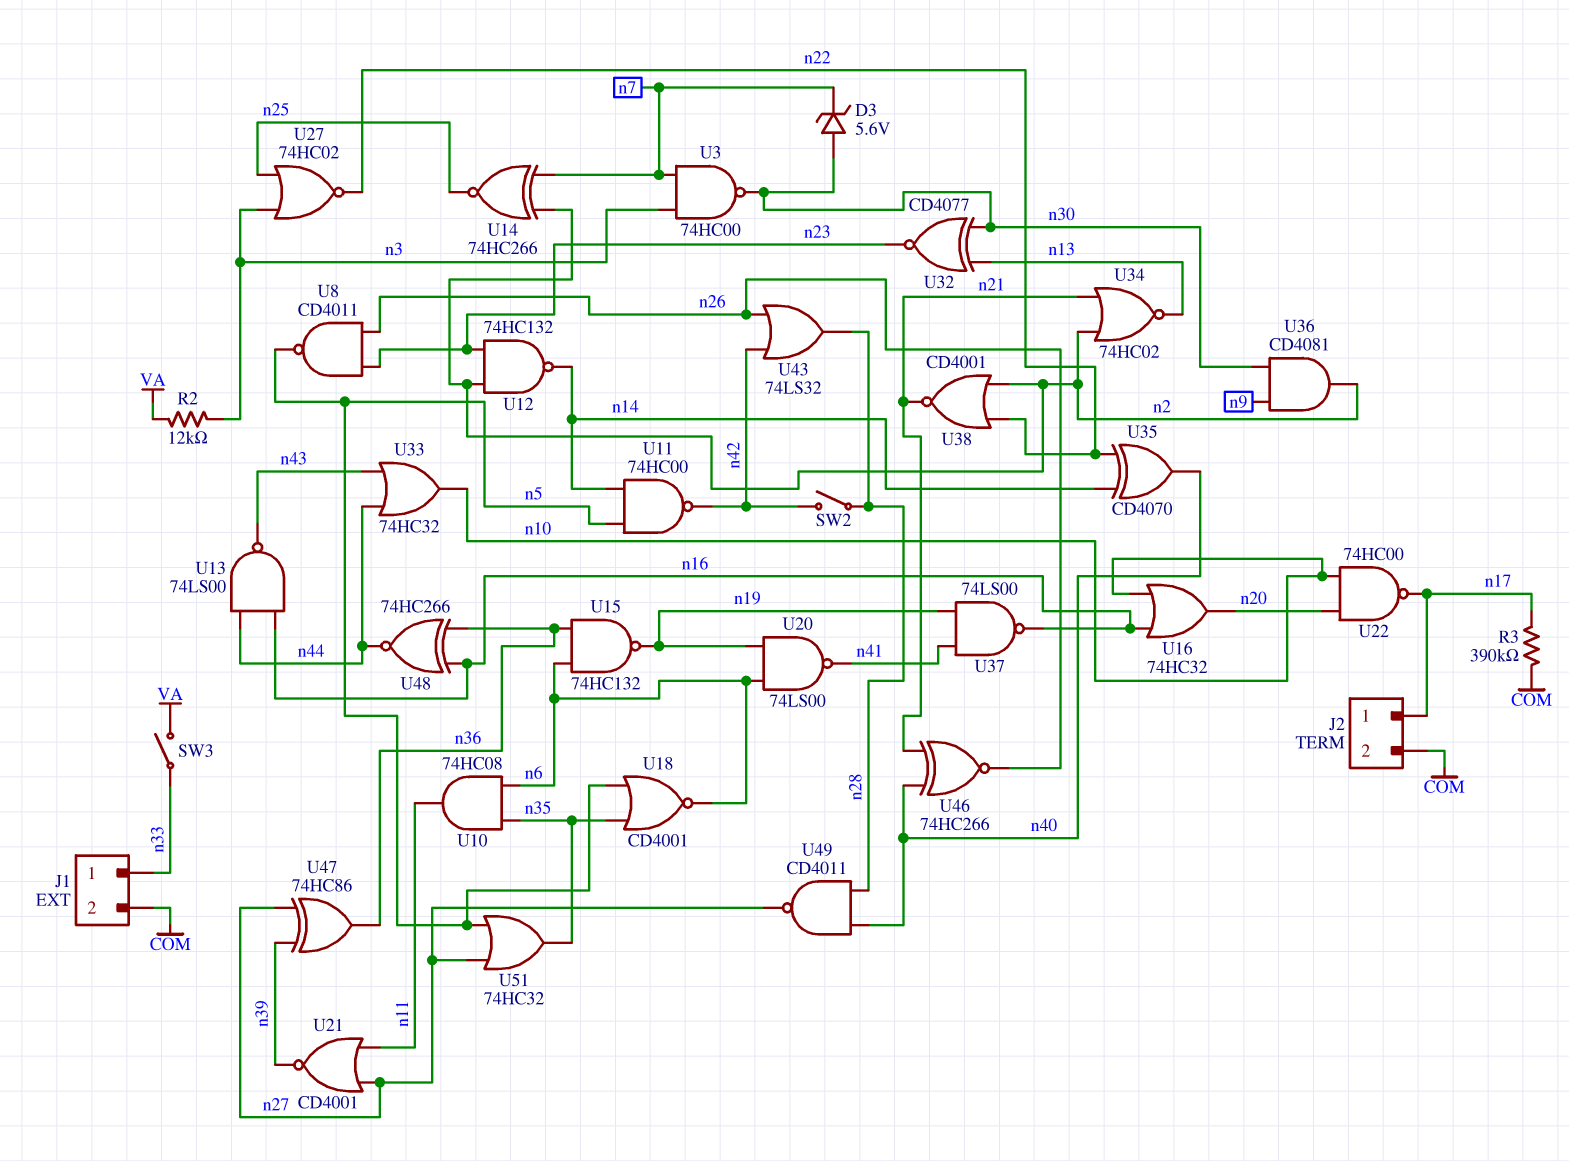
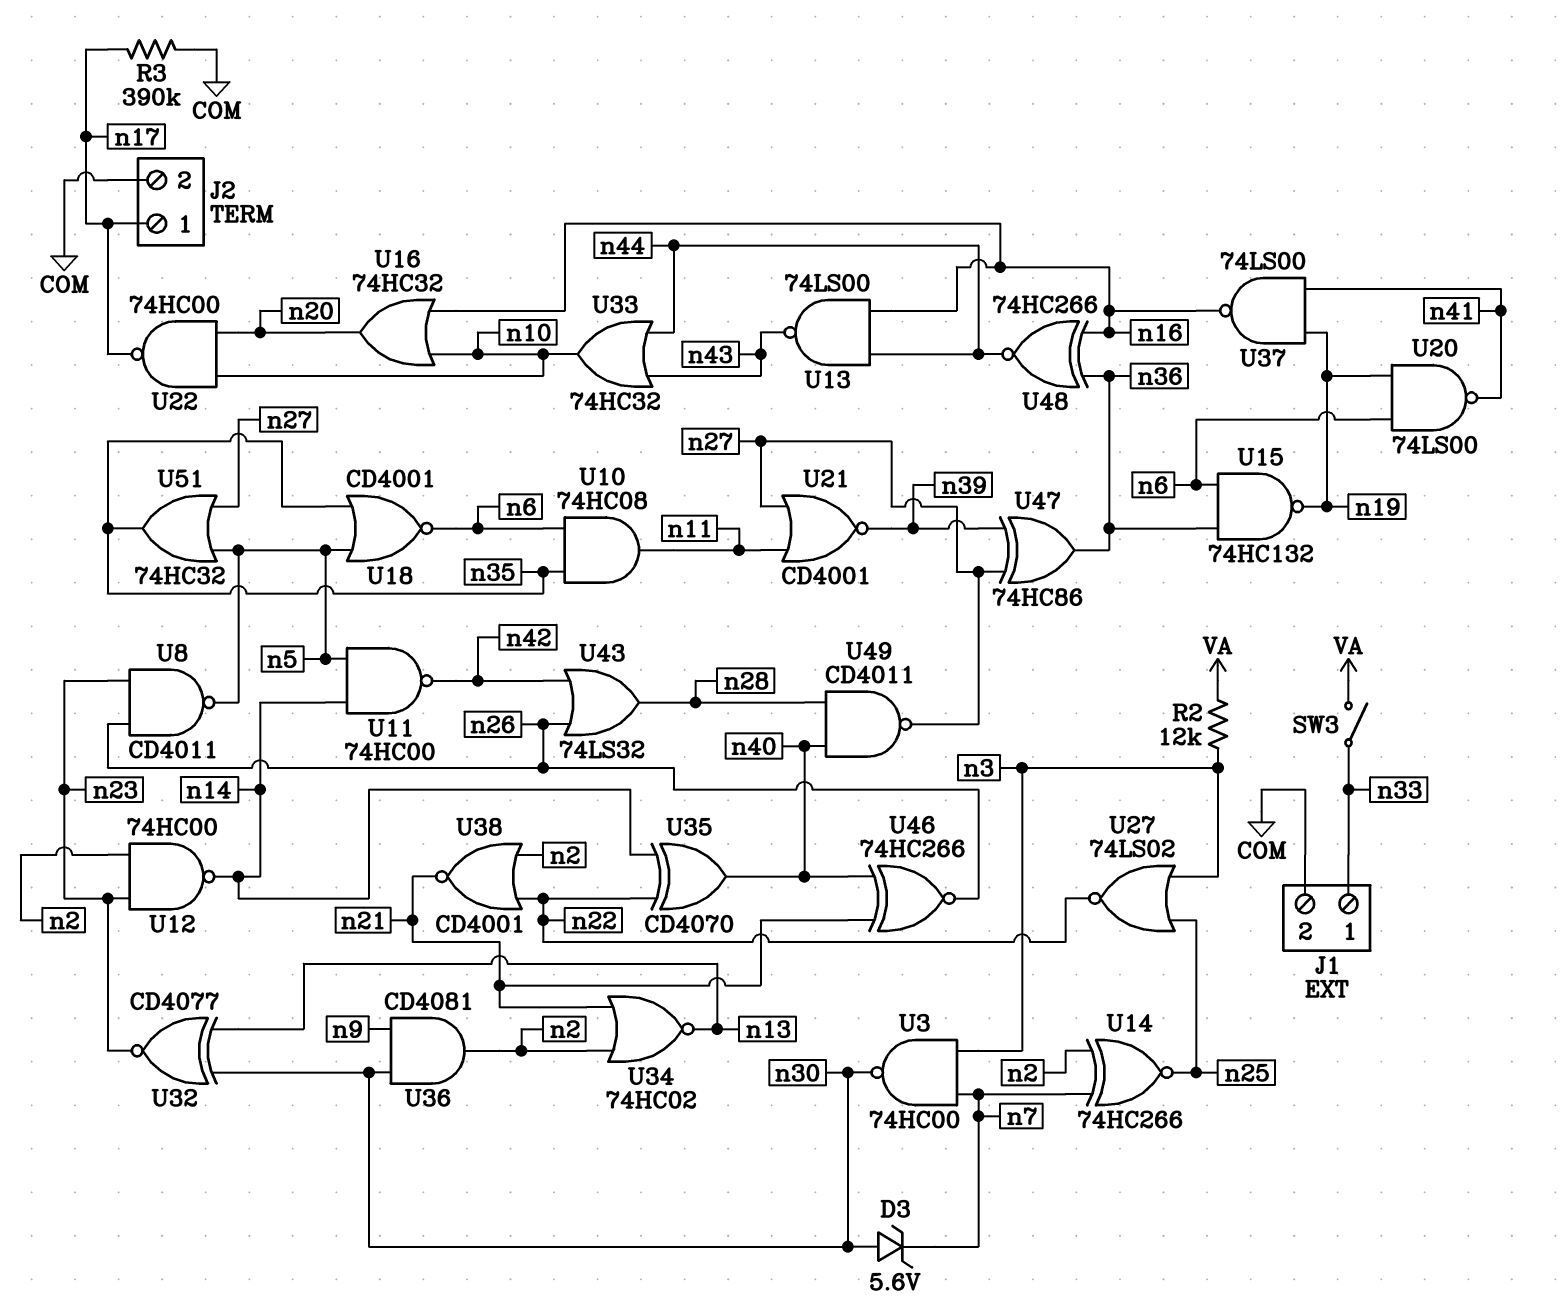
SW2: switch (n28, n42) -> none
U12: NAND 74HC132 (in n2, in n23, out n14) -> NAND 74HC00 (in n2, in n23, out n14)
U27: NOR 74HC02 (in n3, in n25, out n22) -> NOR 74LS02 (in n3, in n25, out n22)

